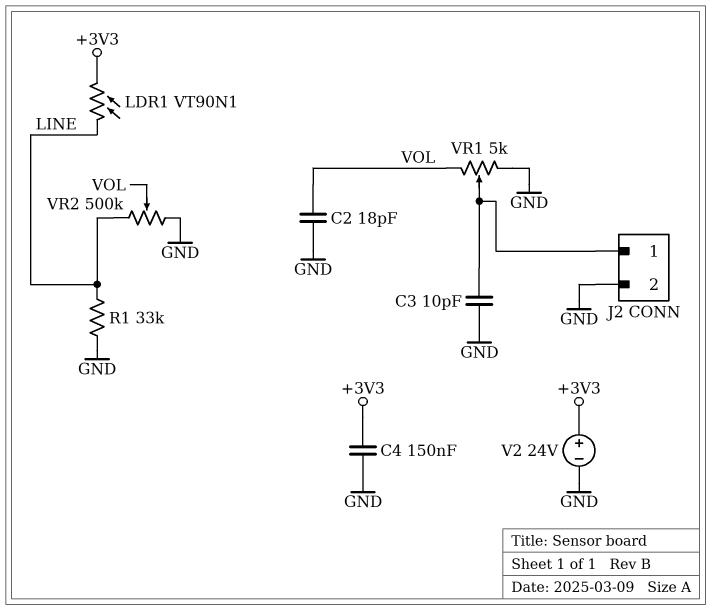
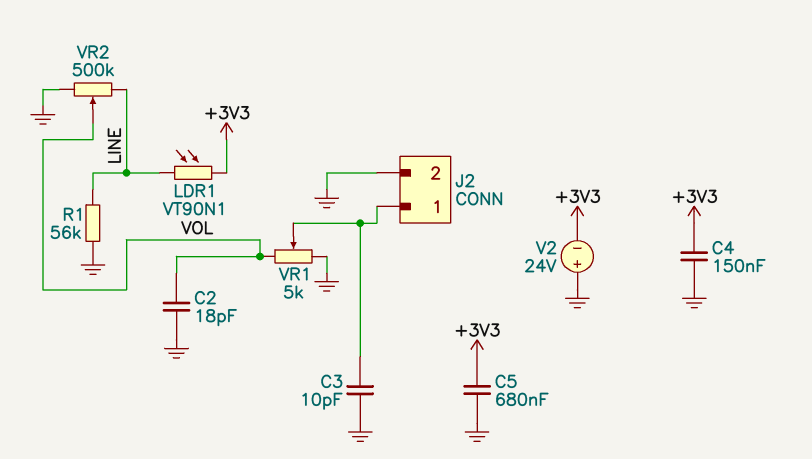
C5: none -> 680nF (+3V3, GND)
R1: 33k (GND, LINE) -> 56k (GND, LINE)
V2: 24V (plus +3V3, minus GND) -> 24V (plus GND, minus +3V3)

